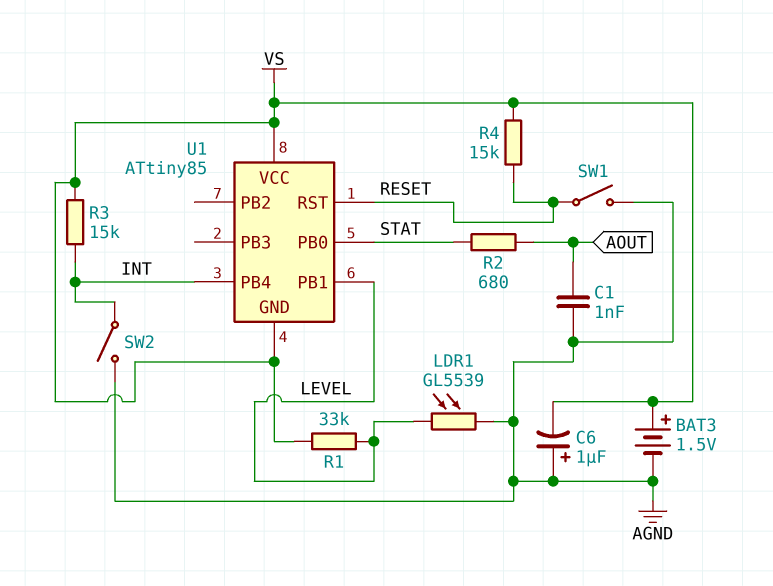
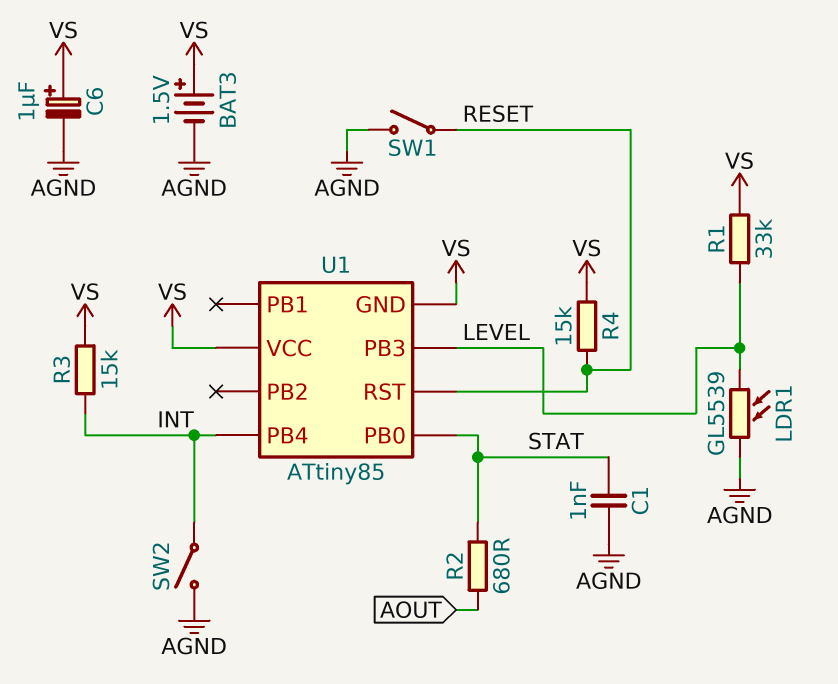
C1: 1nF (AGND, AOUT) -> 1nF (AGND, STAT)
C6: 1uF (plus AGND, minus VS) -> 1uF (plus VS, minus AGND)
U1 pin PB1: LEVEL -> none
U1 pin PB3: none -> LEVEL

